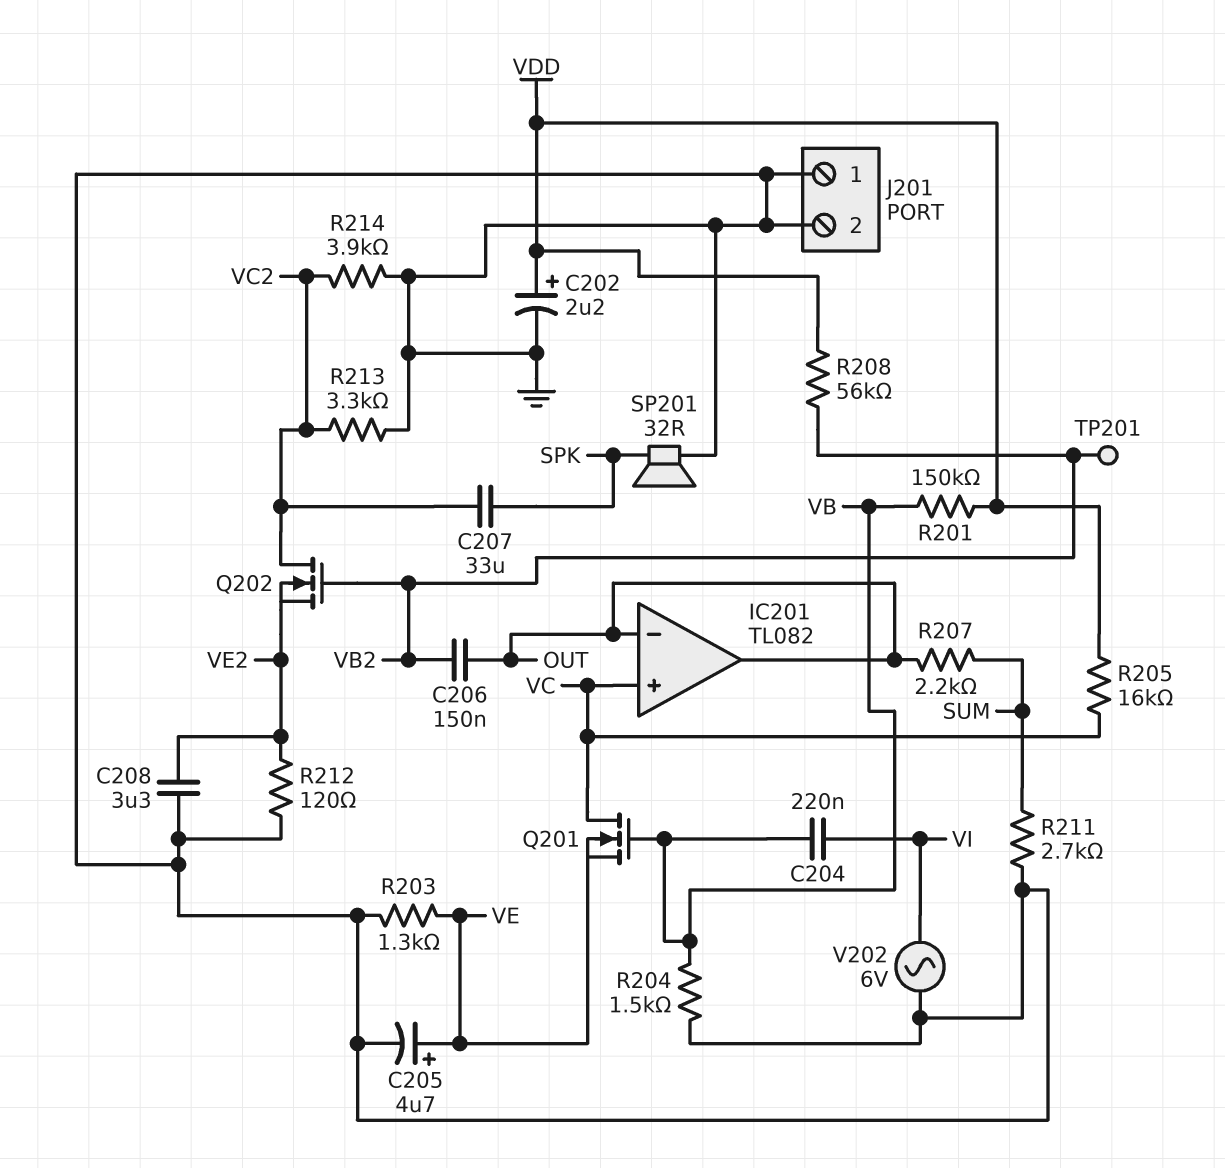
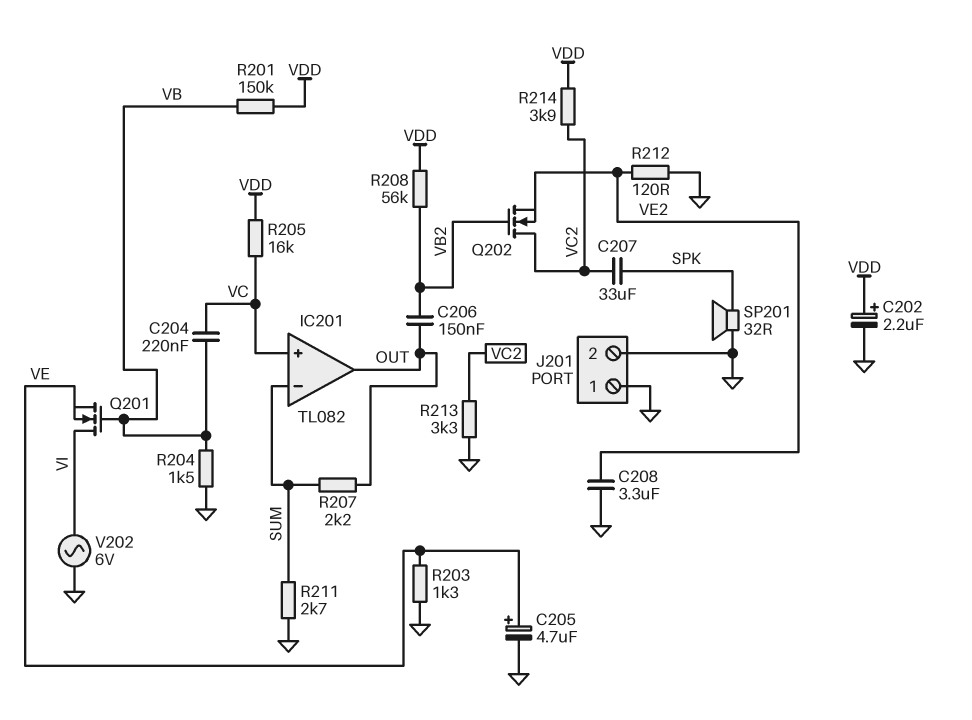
C204: 220nF (VB, VI) -> 220nF (VB, VC)
IC201 pin in-: OUT -> SUM
Q201: NMOS (G VB, D VC, S VE) -> NMOS (G VB, D VI, S VE)
R214: 3.9k (GND, VC2) -> 3.9k (VC2, VDD)
TP201: test point (VB2) -> none

